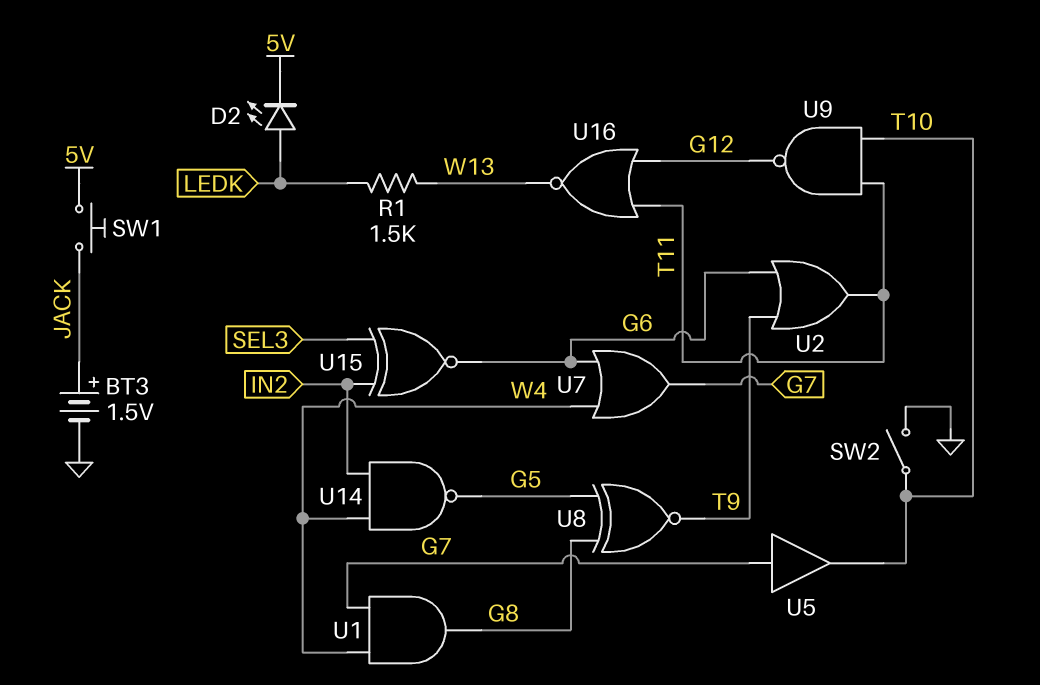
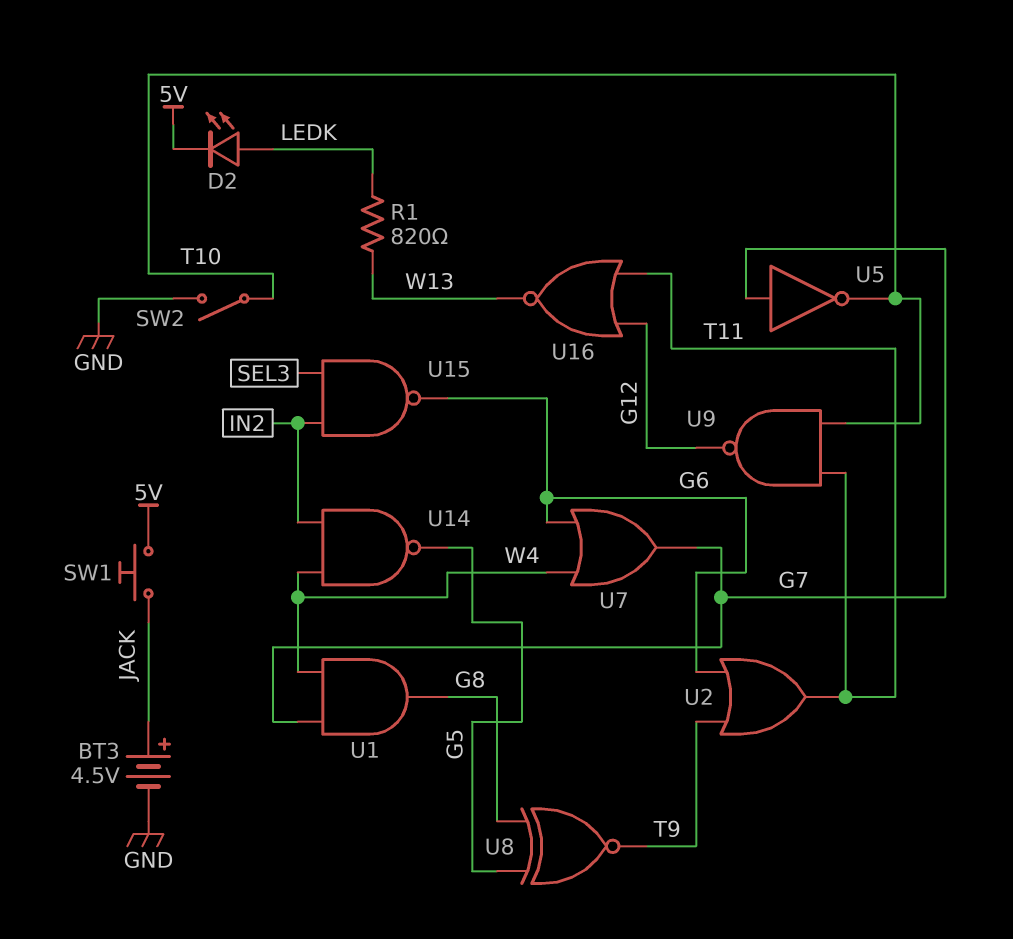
BT3: 1.5V (plus JACK, minus GND) -> 4.5V (plus JACK, minus GND)
R1: 1.5k (LEDK, W13) -> 820 (LEDK, W13)
U5: buffer (in G7, out T10) -> NOT (in G7, out T10)
U15: XNOR (in IN2, in SEL3, out G6) -> NAND (in IN2, in SEL3, out G6)

